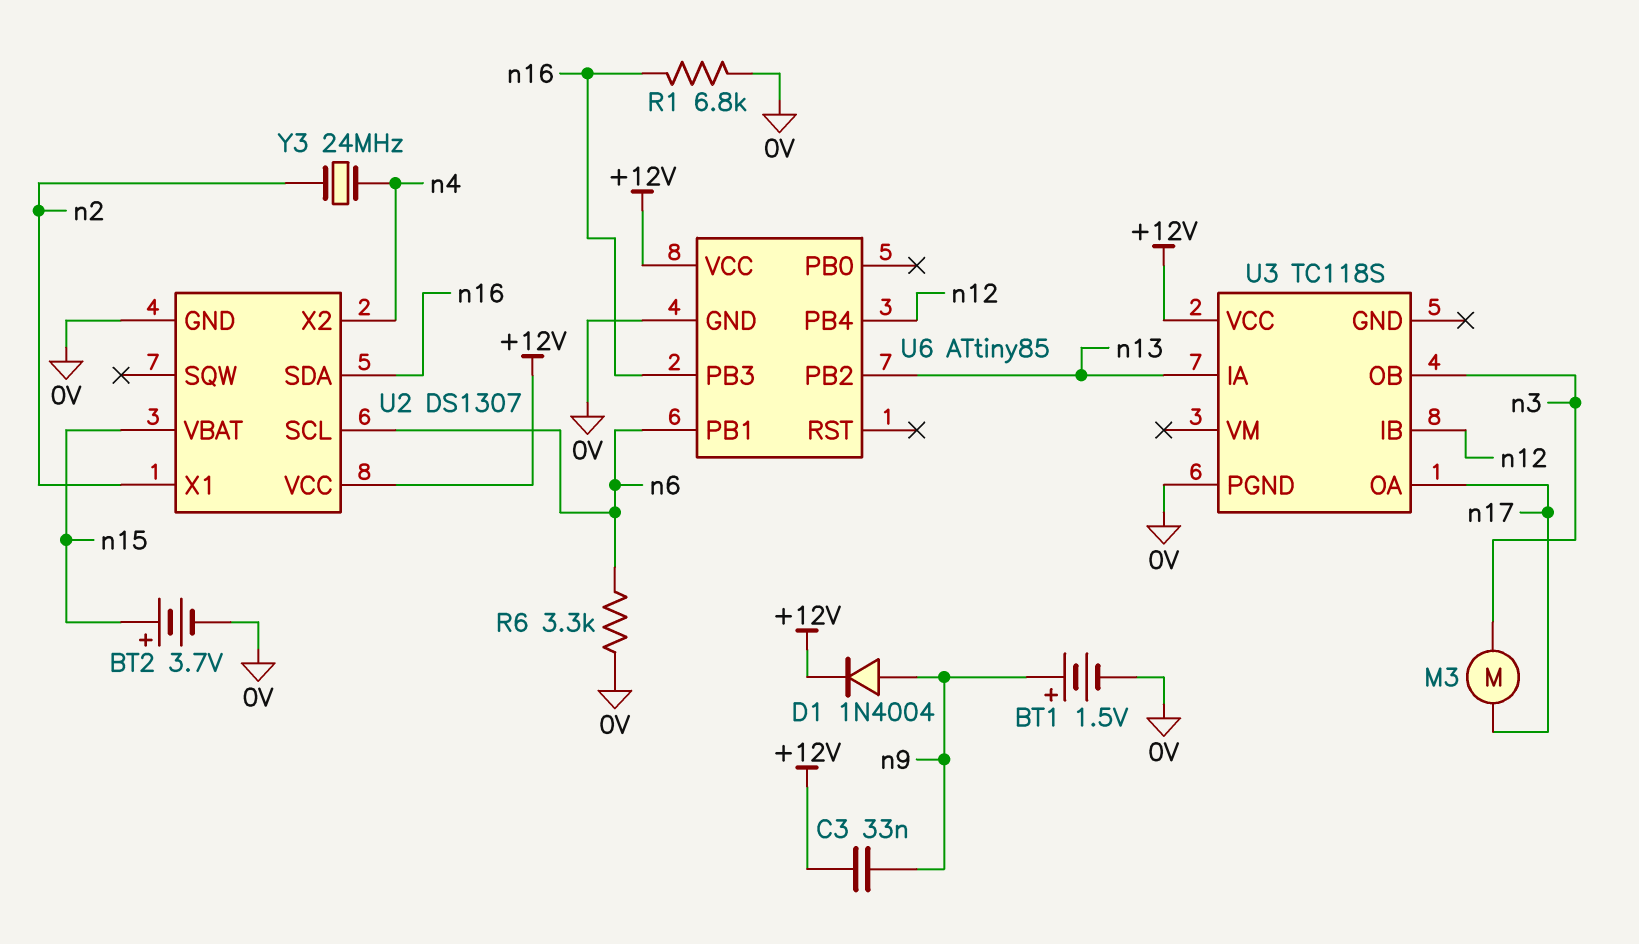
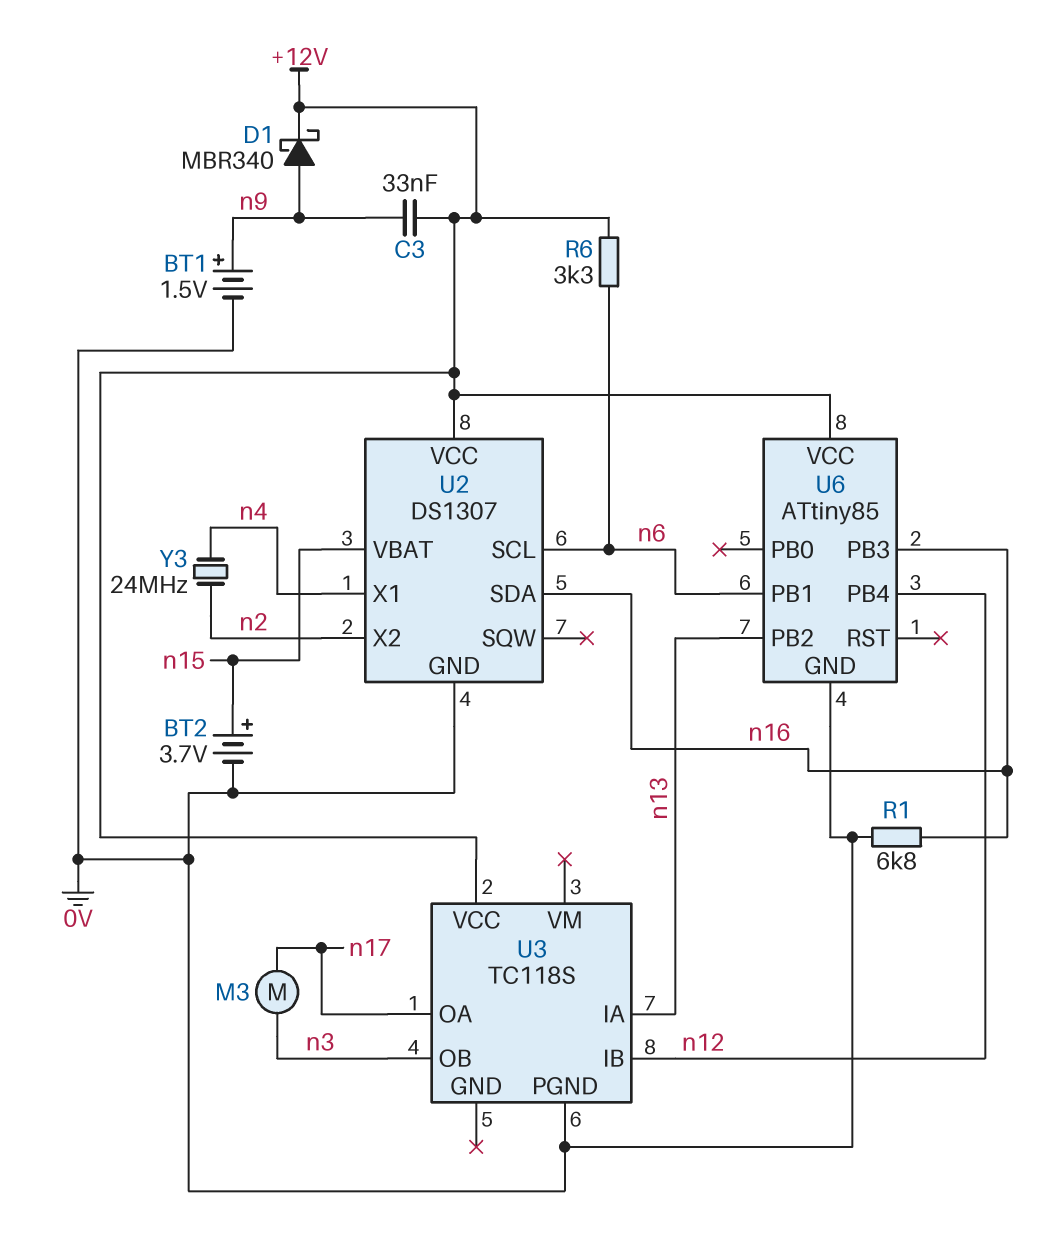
D1: diode 1N4004 (A n9, K +12V) -> schottky MBR340 (A n9, K +12V)
R6: 3.3k (0V, n6) -> 3.3k (+12V, n6)
U2 pin X1: n2 -> n4
U2 pin X2: n4 -> n2

